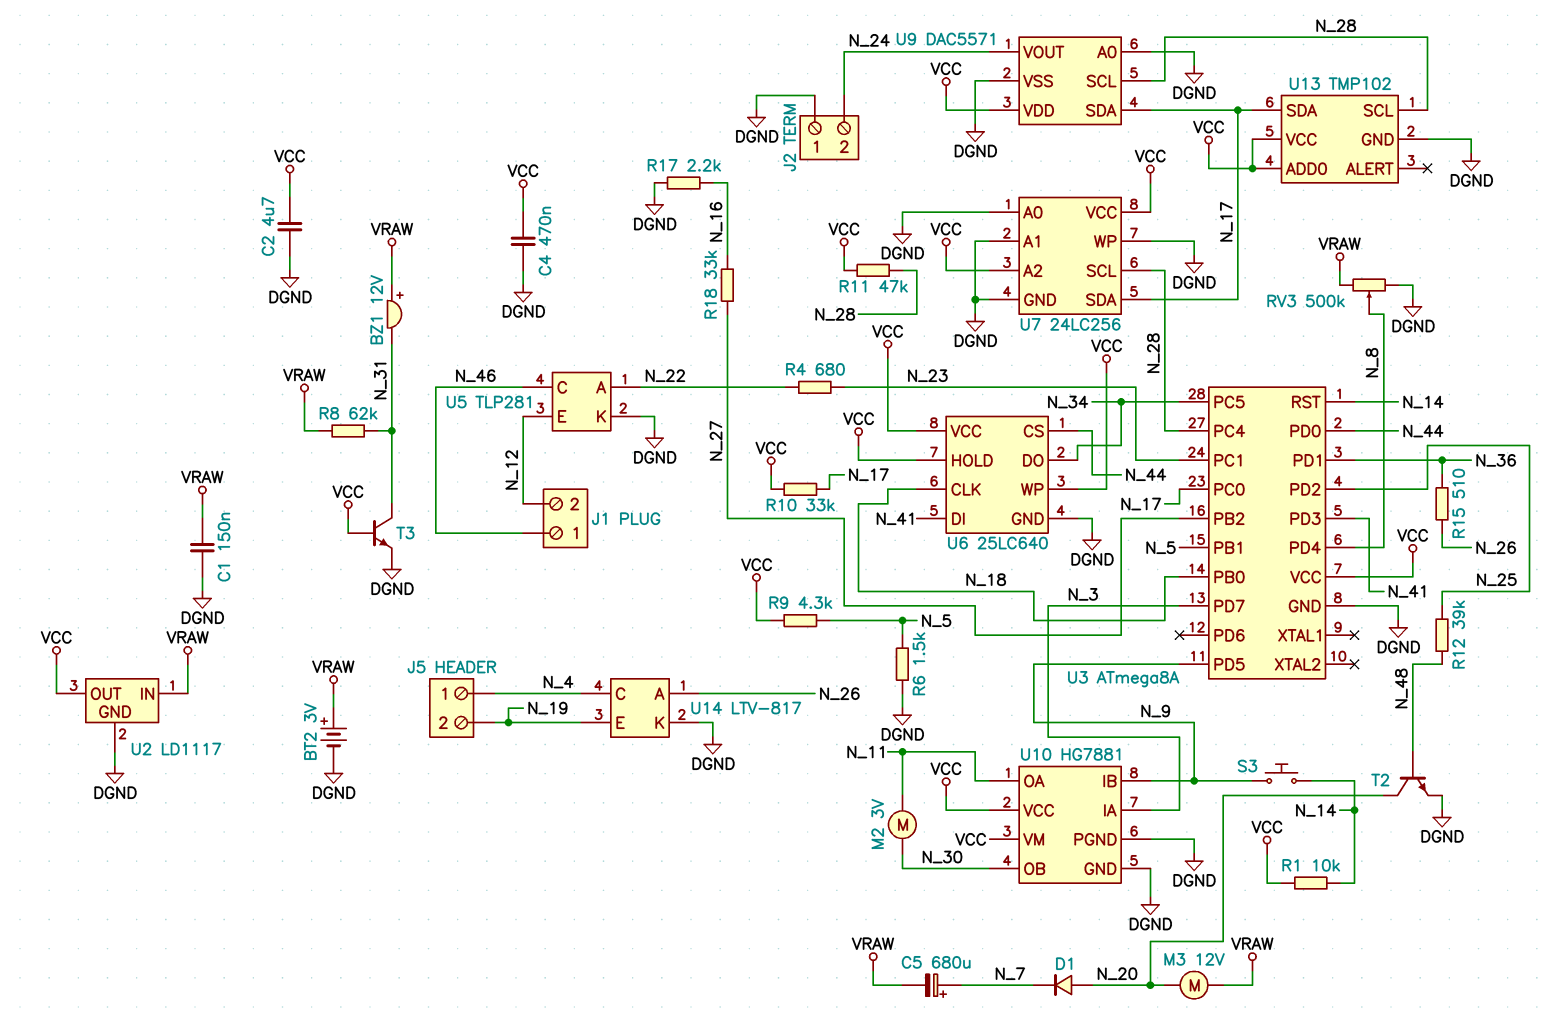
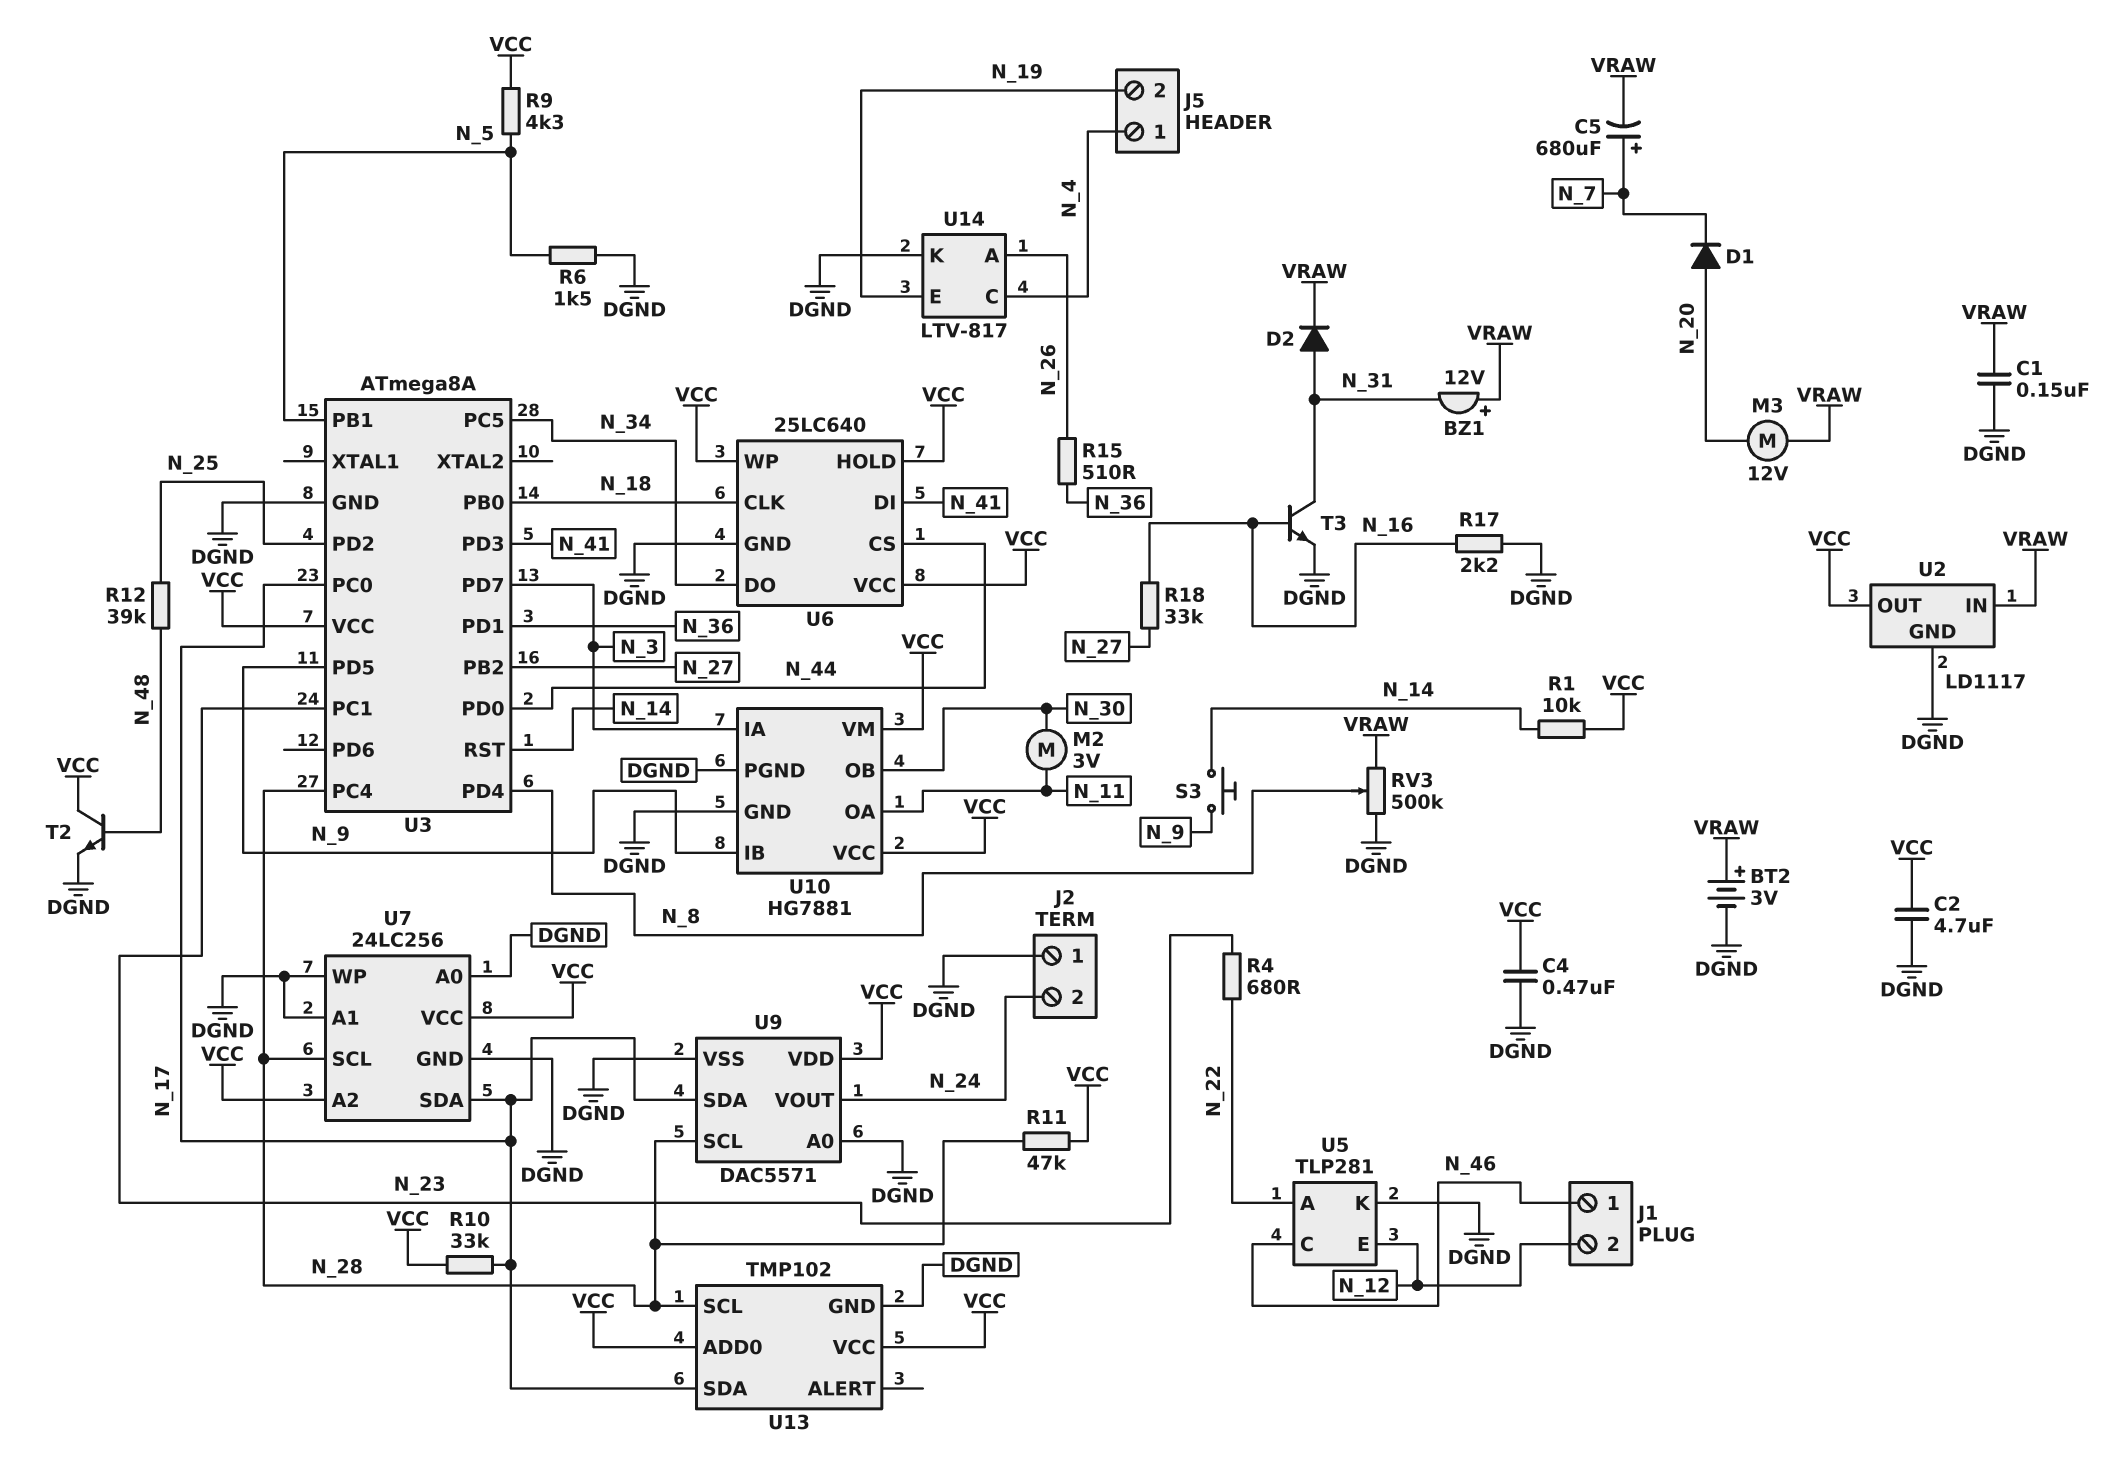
D2: none -> diode (A N_31, K VRAW)
R8: 62k (N_31, VRAW) -> none
T2: NPN (B N_48, C N_20, E DGND) -> NPN (B N_48, C VCC, E DGND)
T3: NPN (B VCC, C N_31, E DGND) -> NPN (B N_16, C N_31, E DGND)

